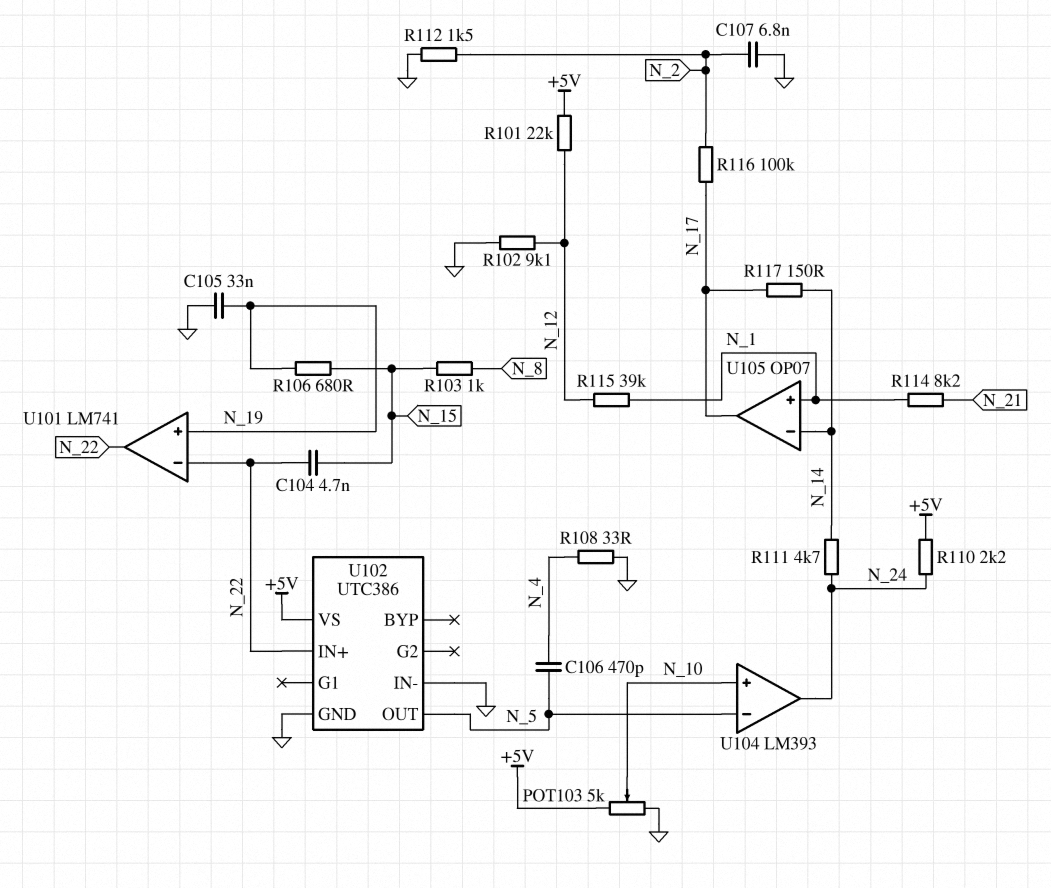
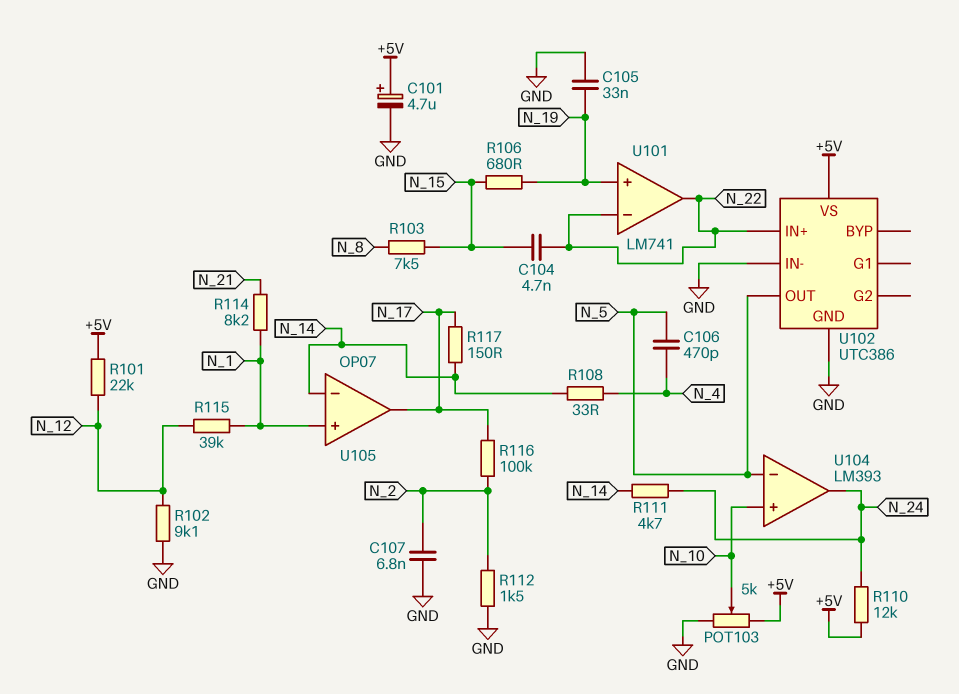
C101: none -> 4.7uF (plus +5V, minus GND)
R103: 1k (N_8, N_15) -> 7.5k (N_8, N_15)
R108: 33 (GND, N_4) -> 33 (N_4, N_14)
R110: 2.2k (+5V, N_24) -> 12k (+5V, N_24)

